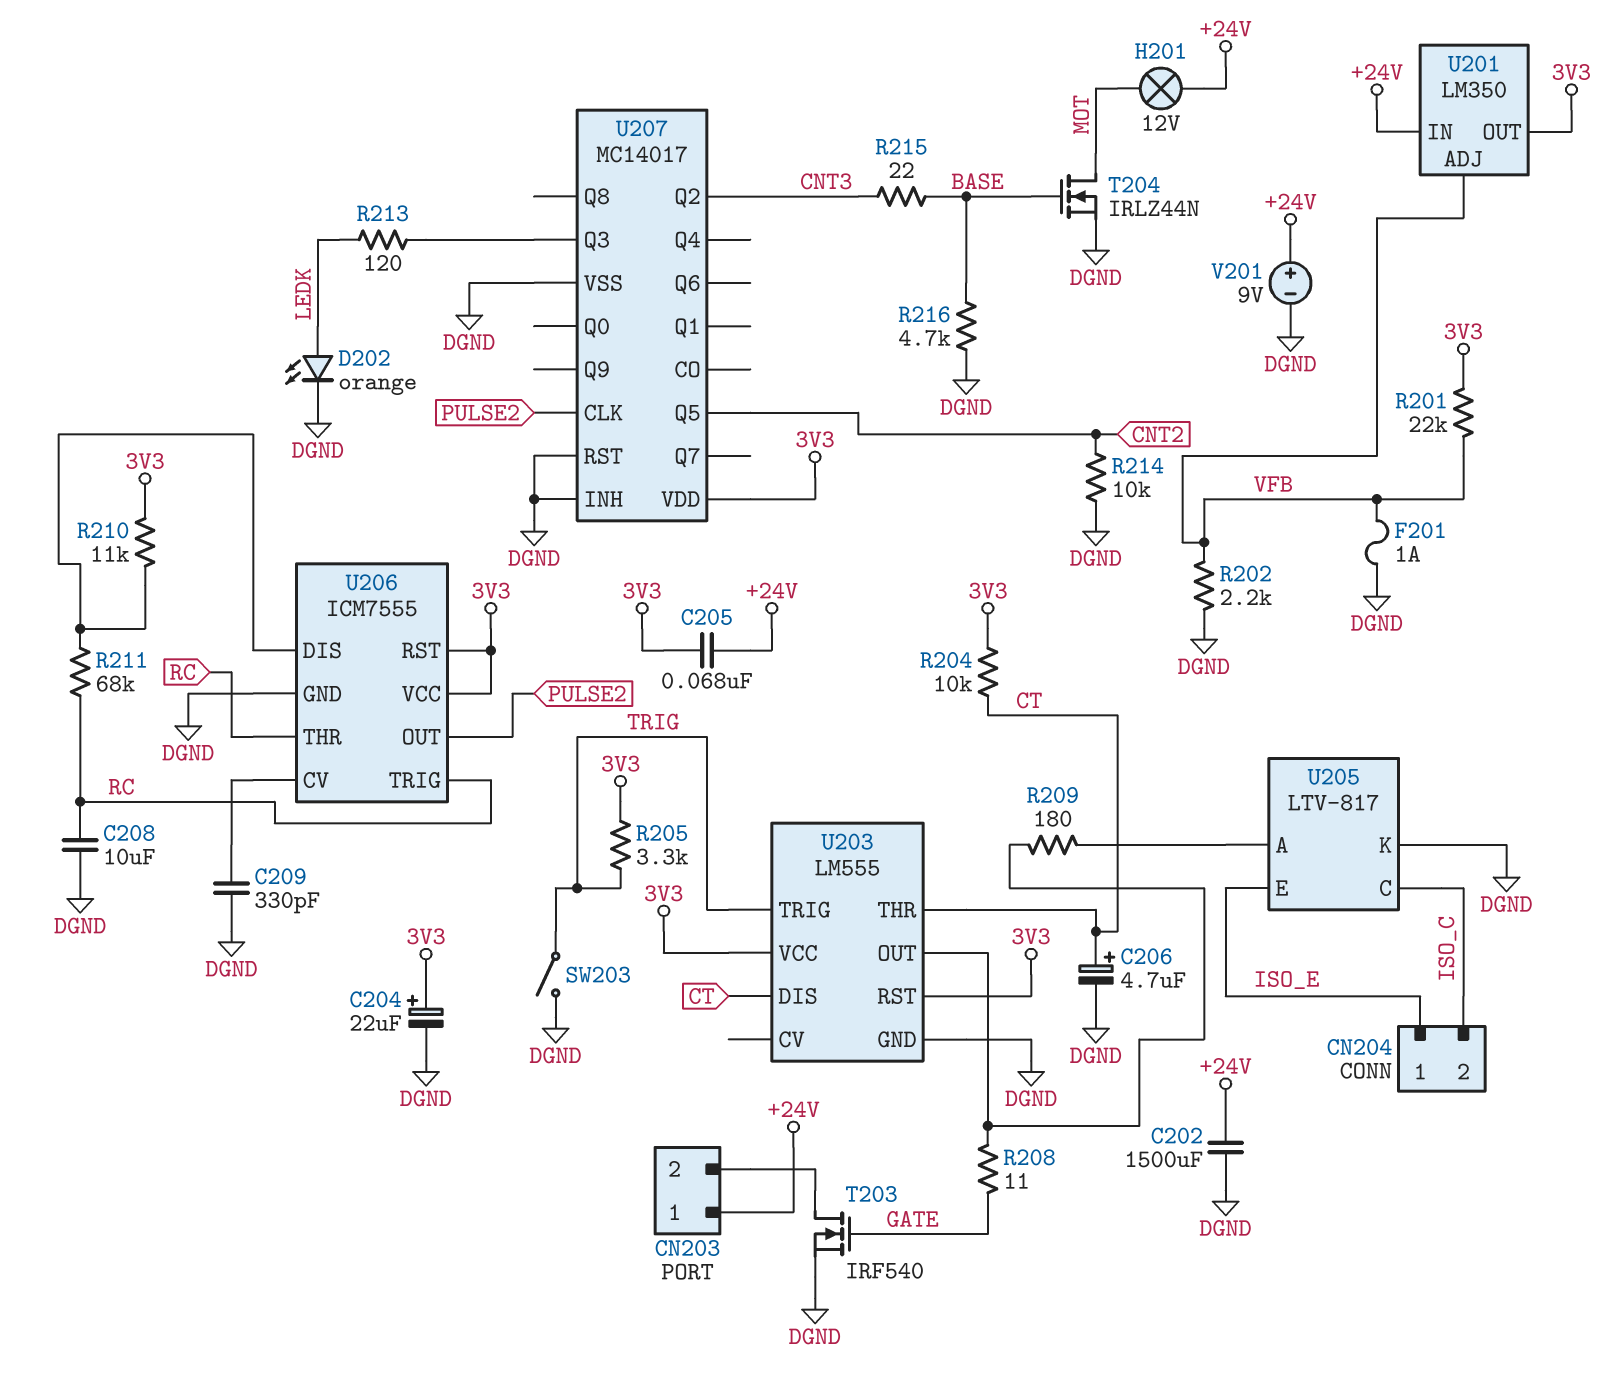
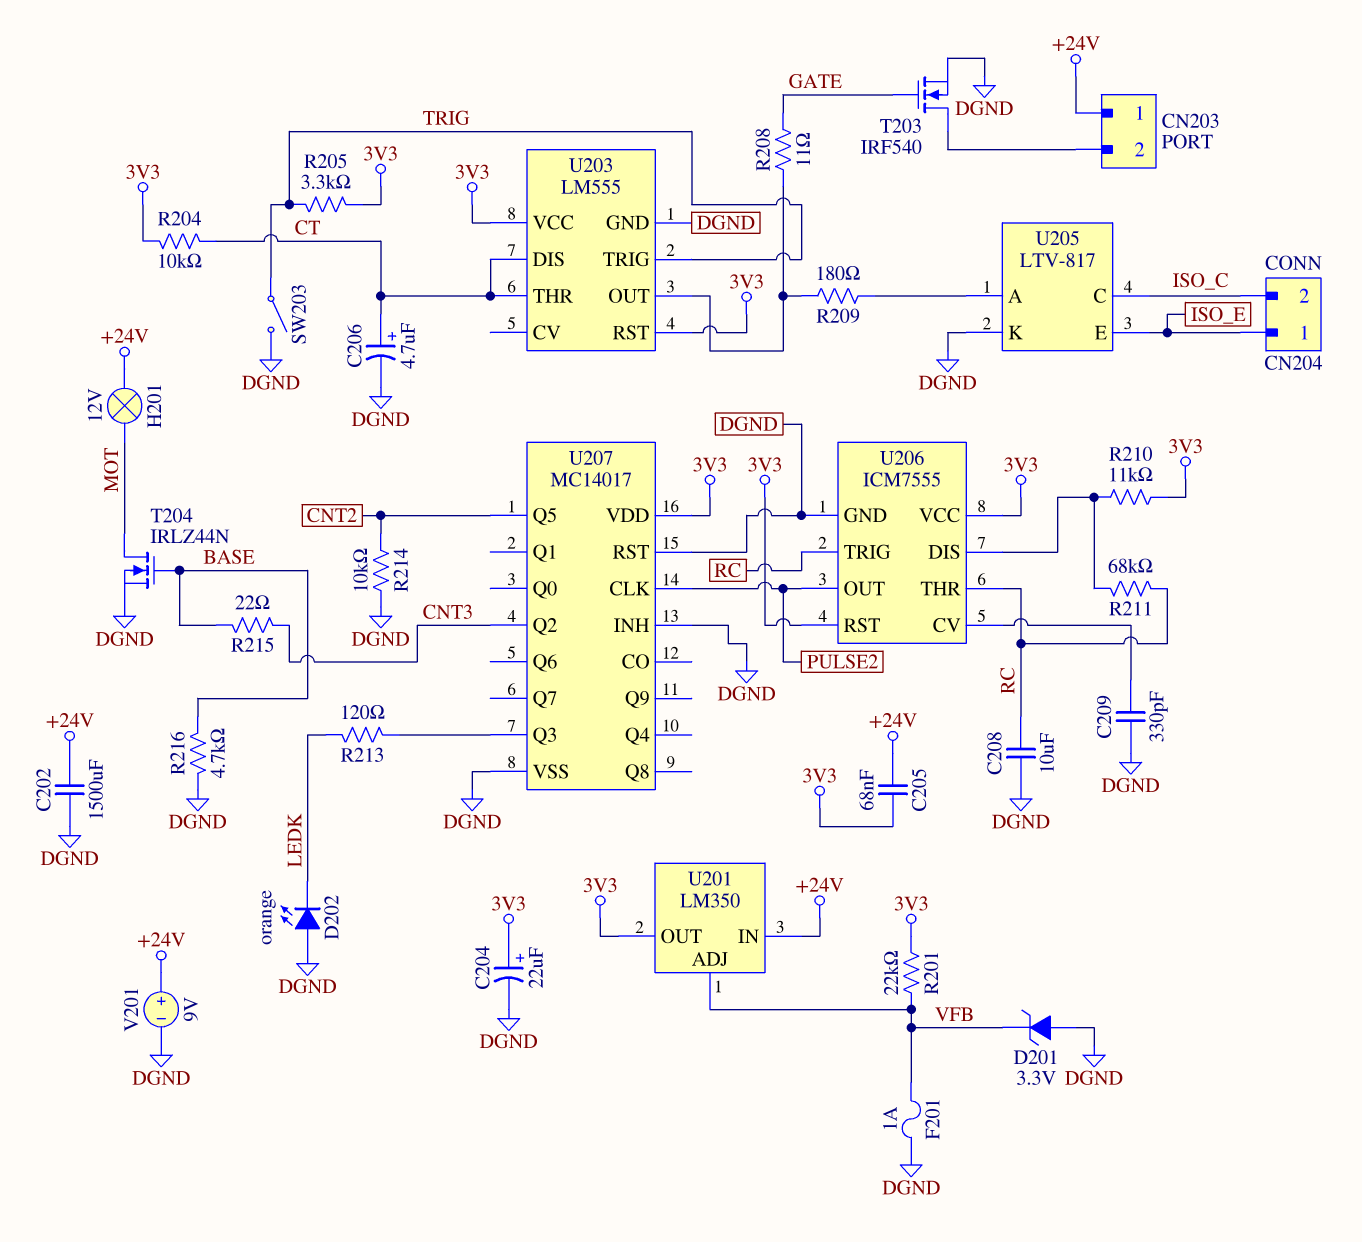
D201: none -> zener 3.3V (A DGND, K VFB)
D202: LED orange (A LEDK, K DGND) -> LED orange (A DGND, K LEDK)
R202: 2.2k (DGND, VFB) -> none

